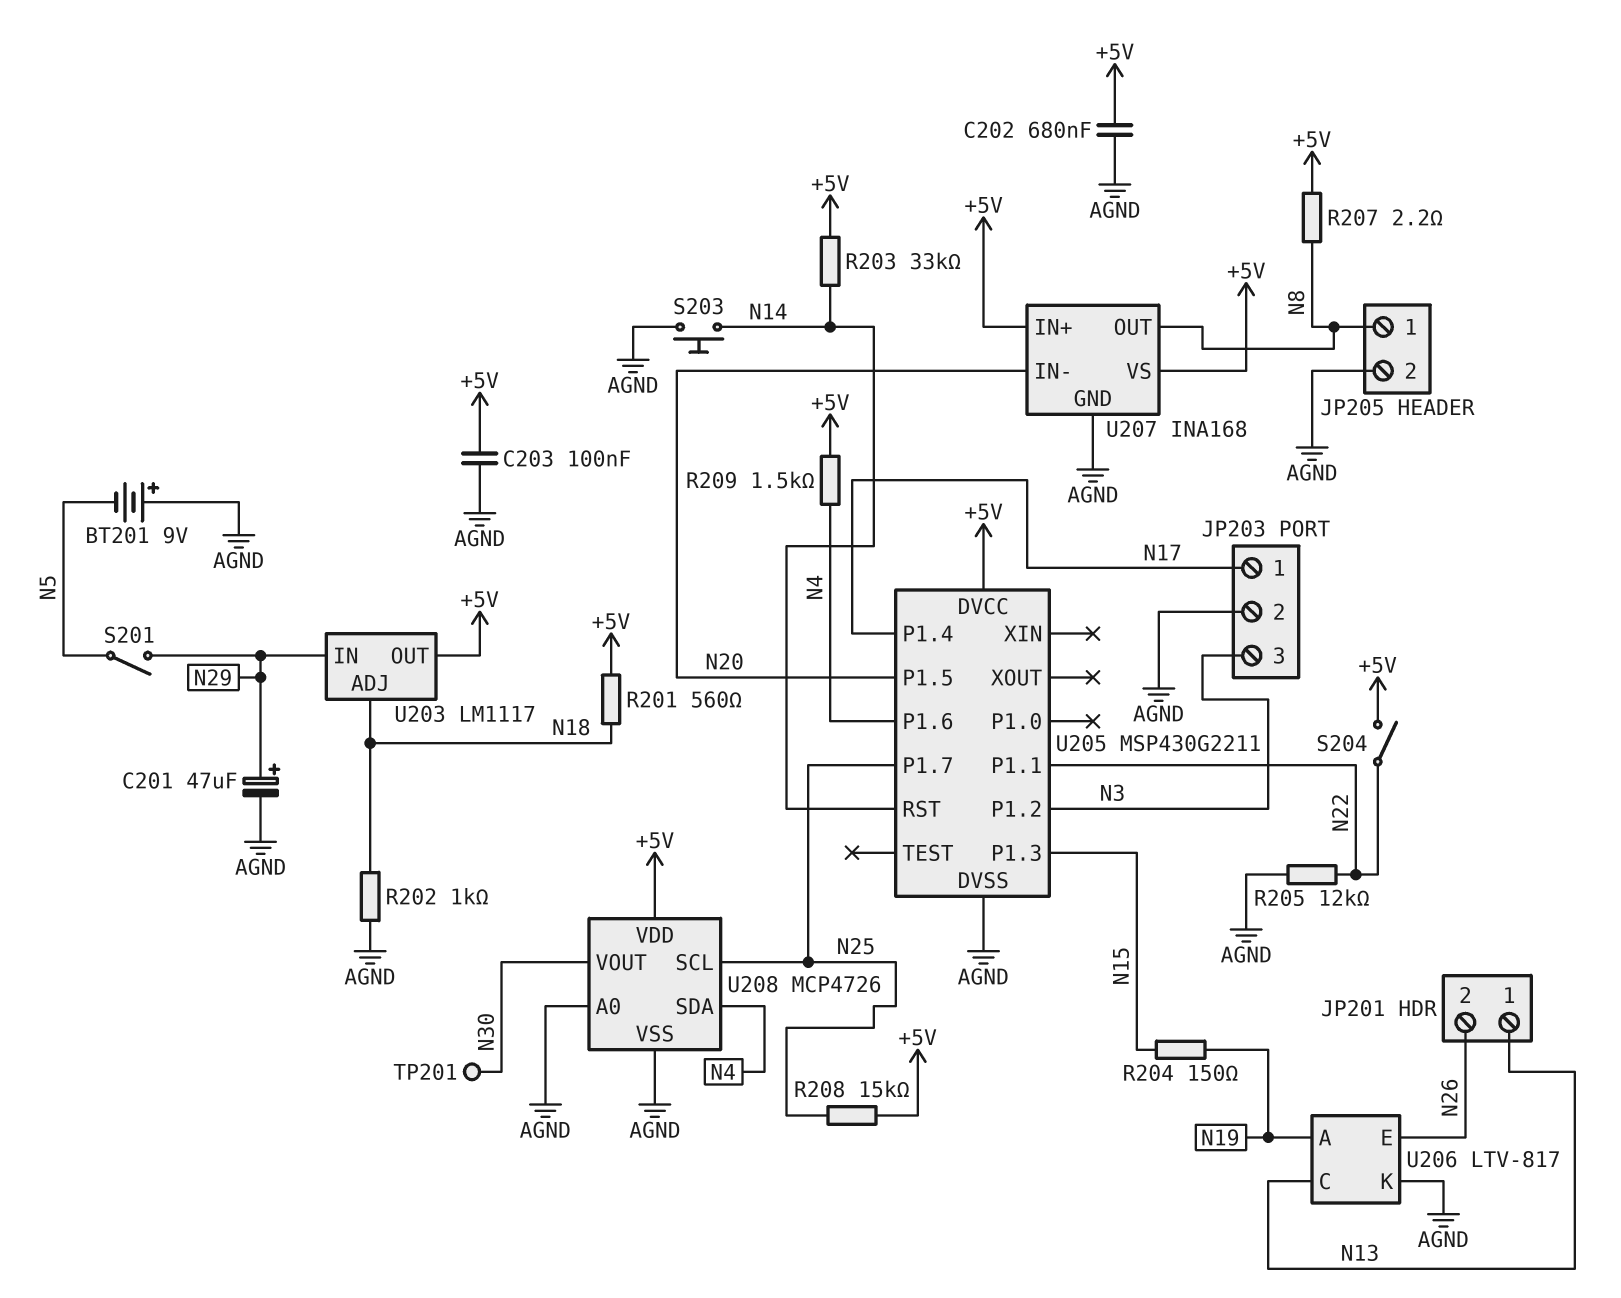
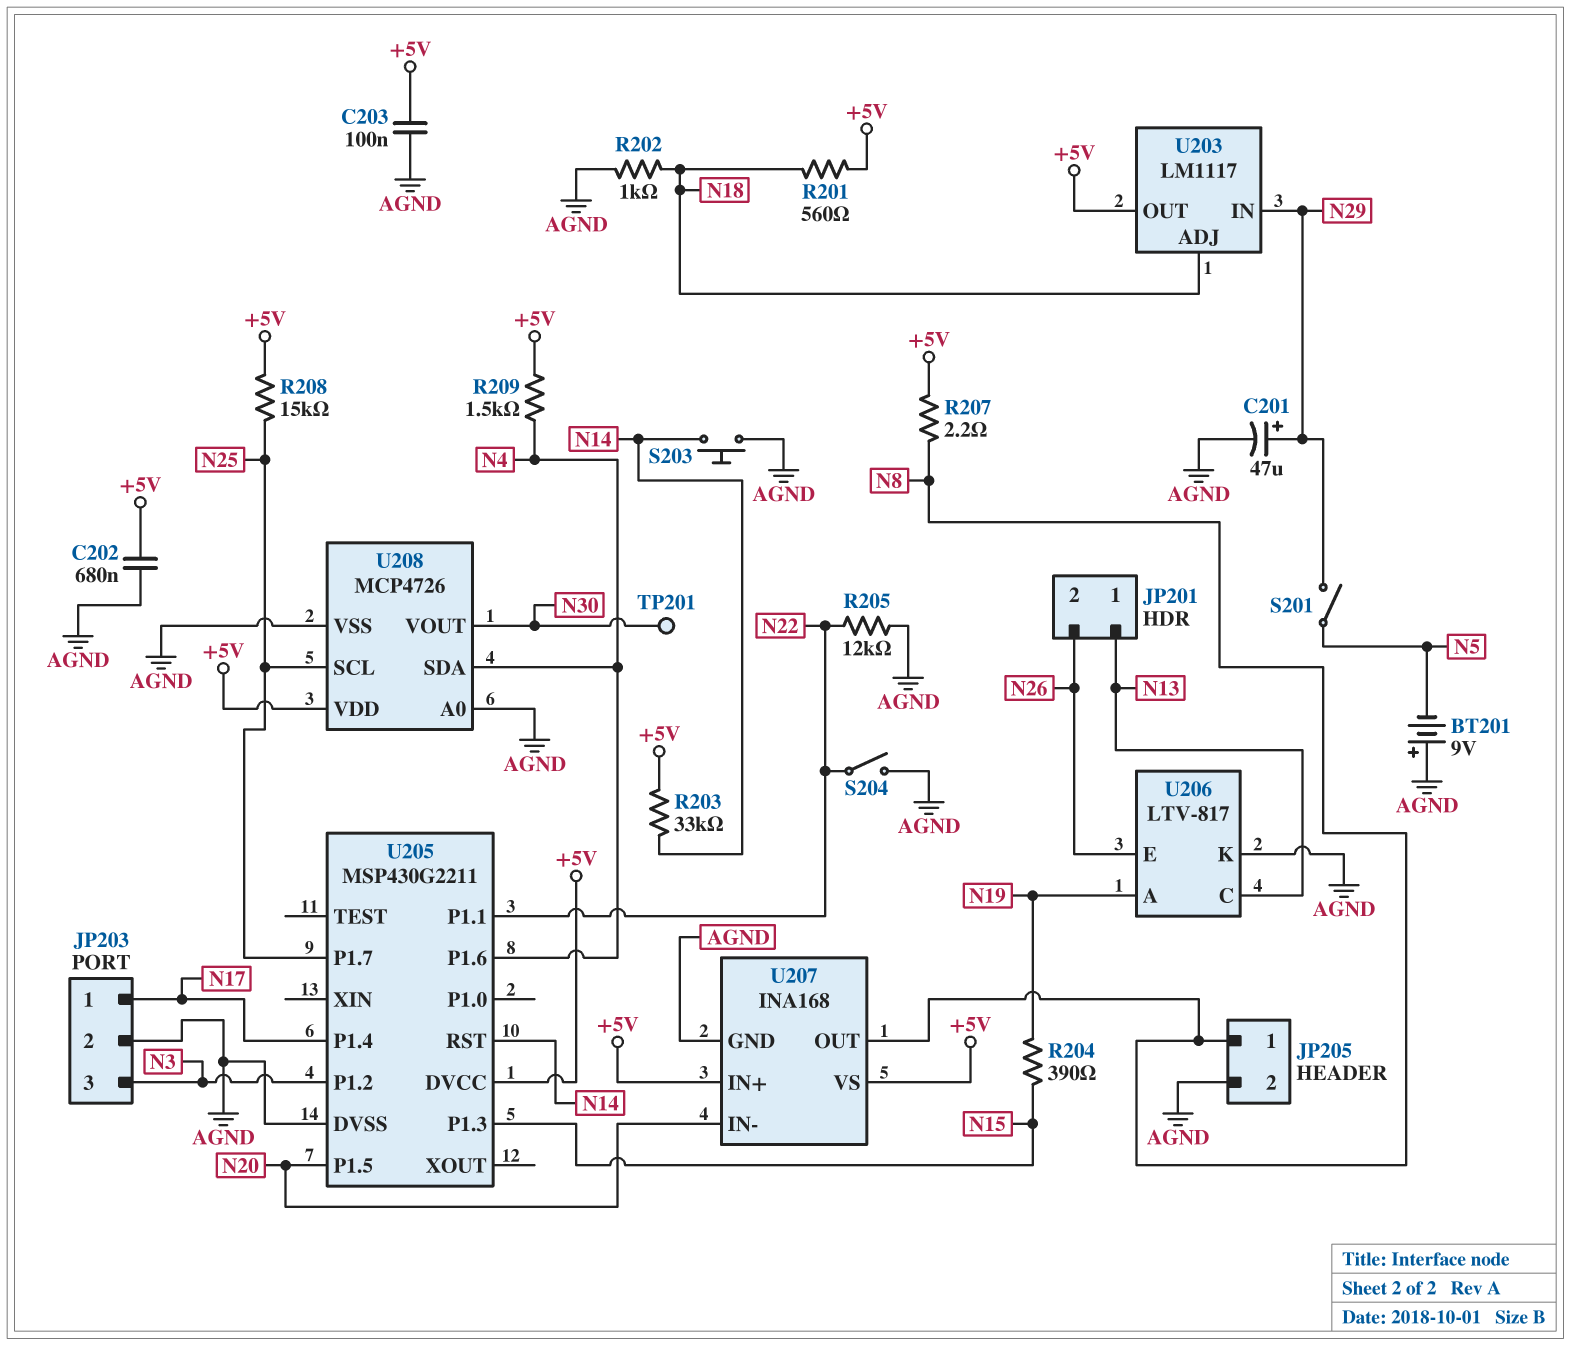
R204: 150 (N15, N19) -> 390 (N15, N19)
S204: switch (+5V, N22) -> switch (AGND, N22)

